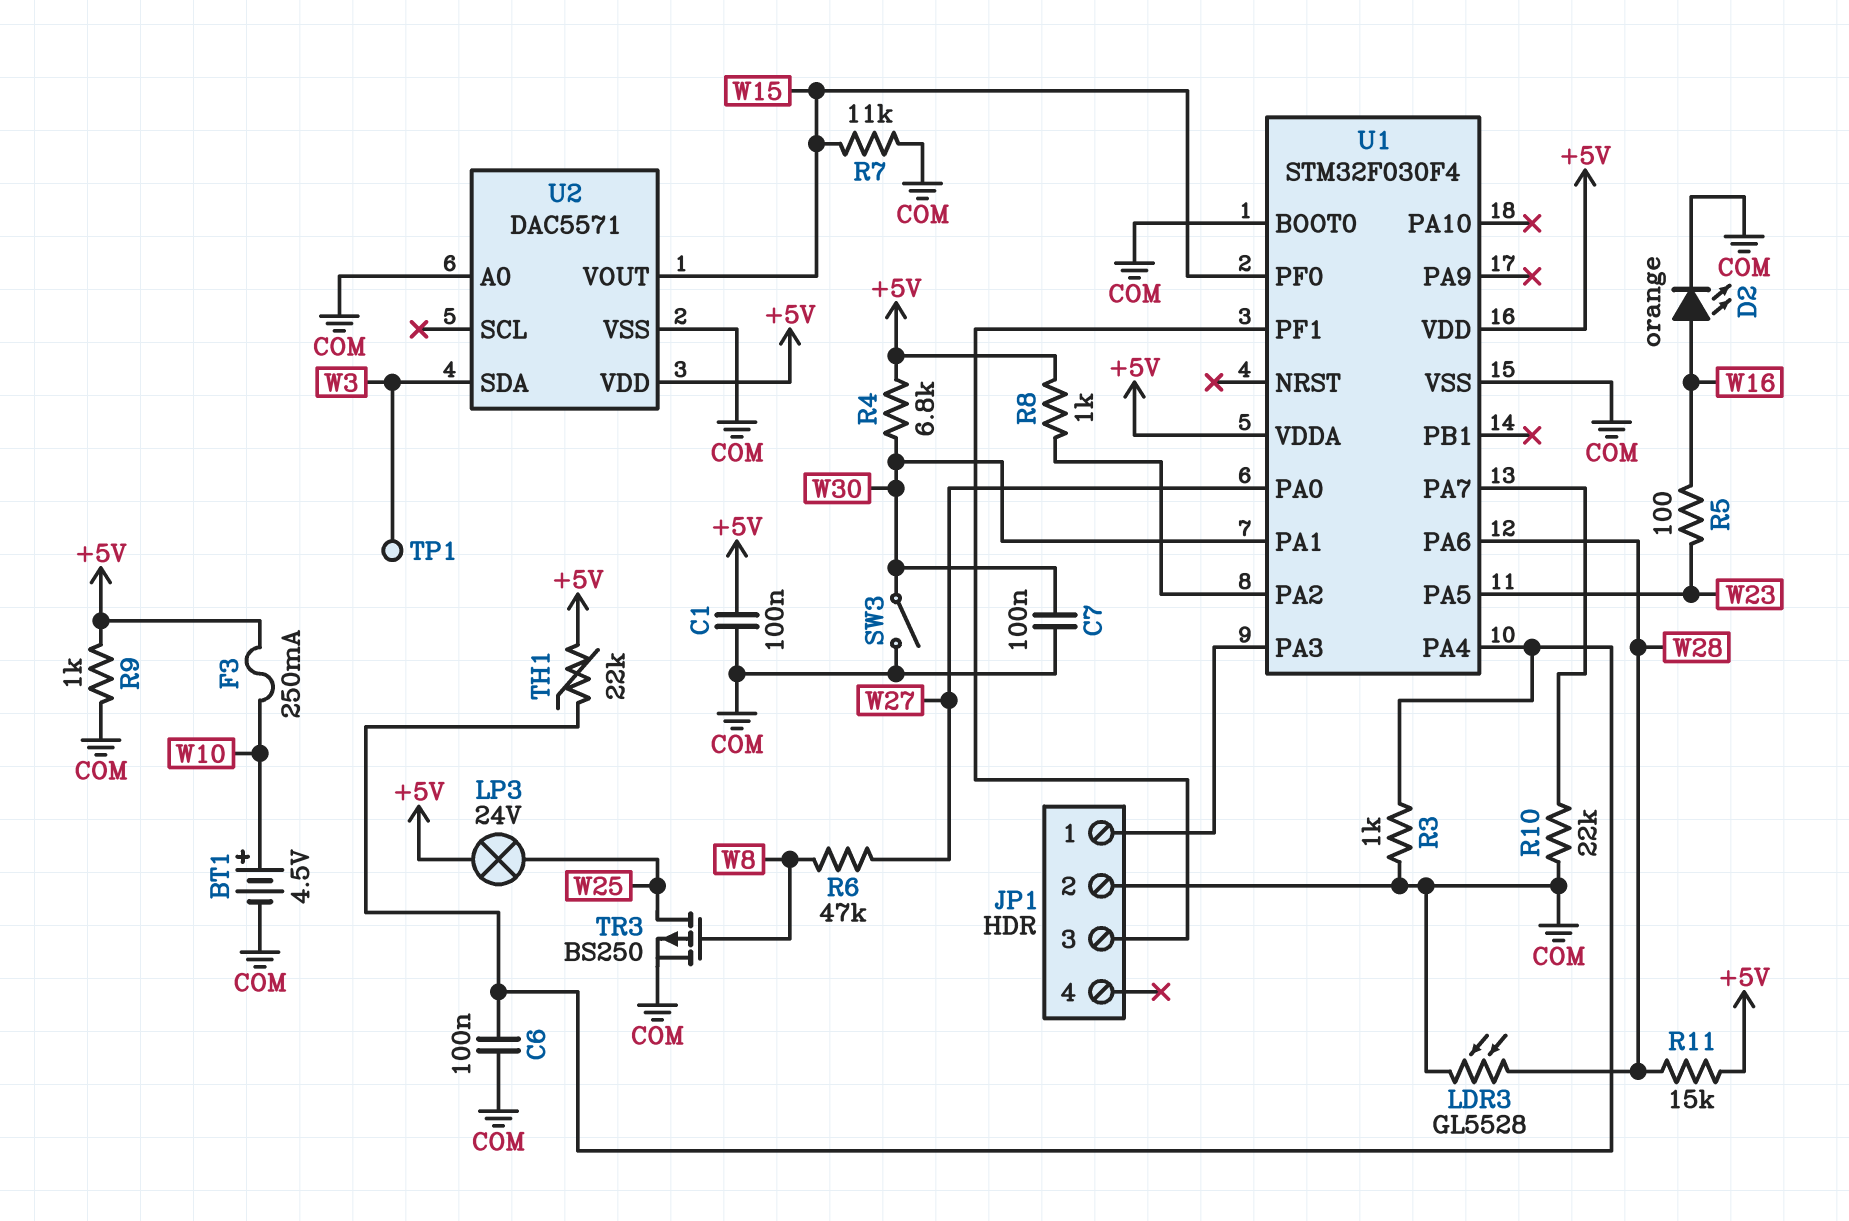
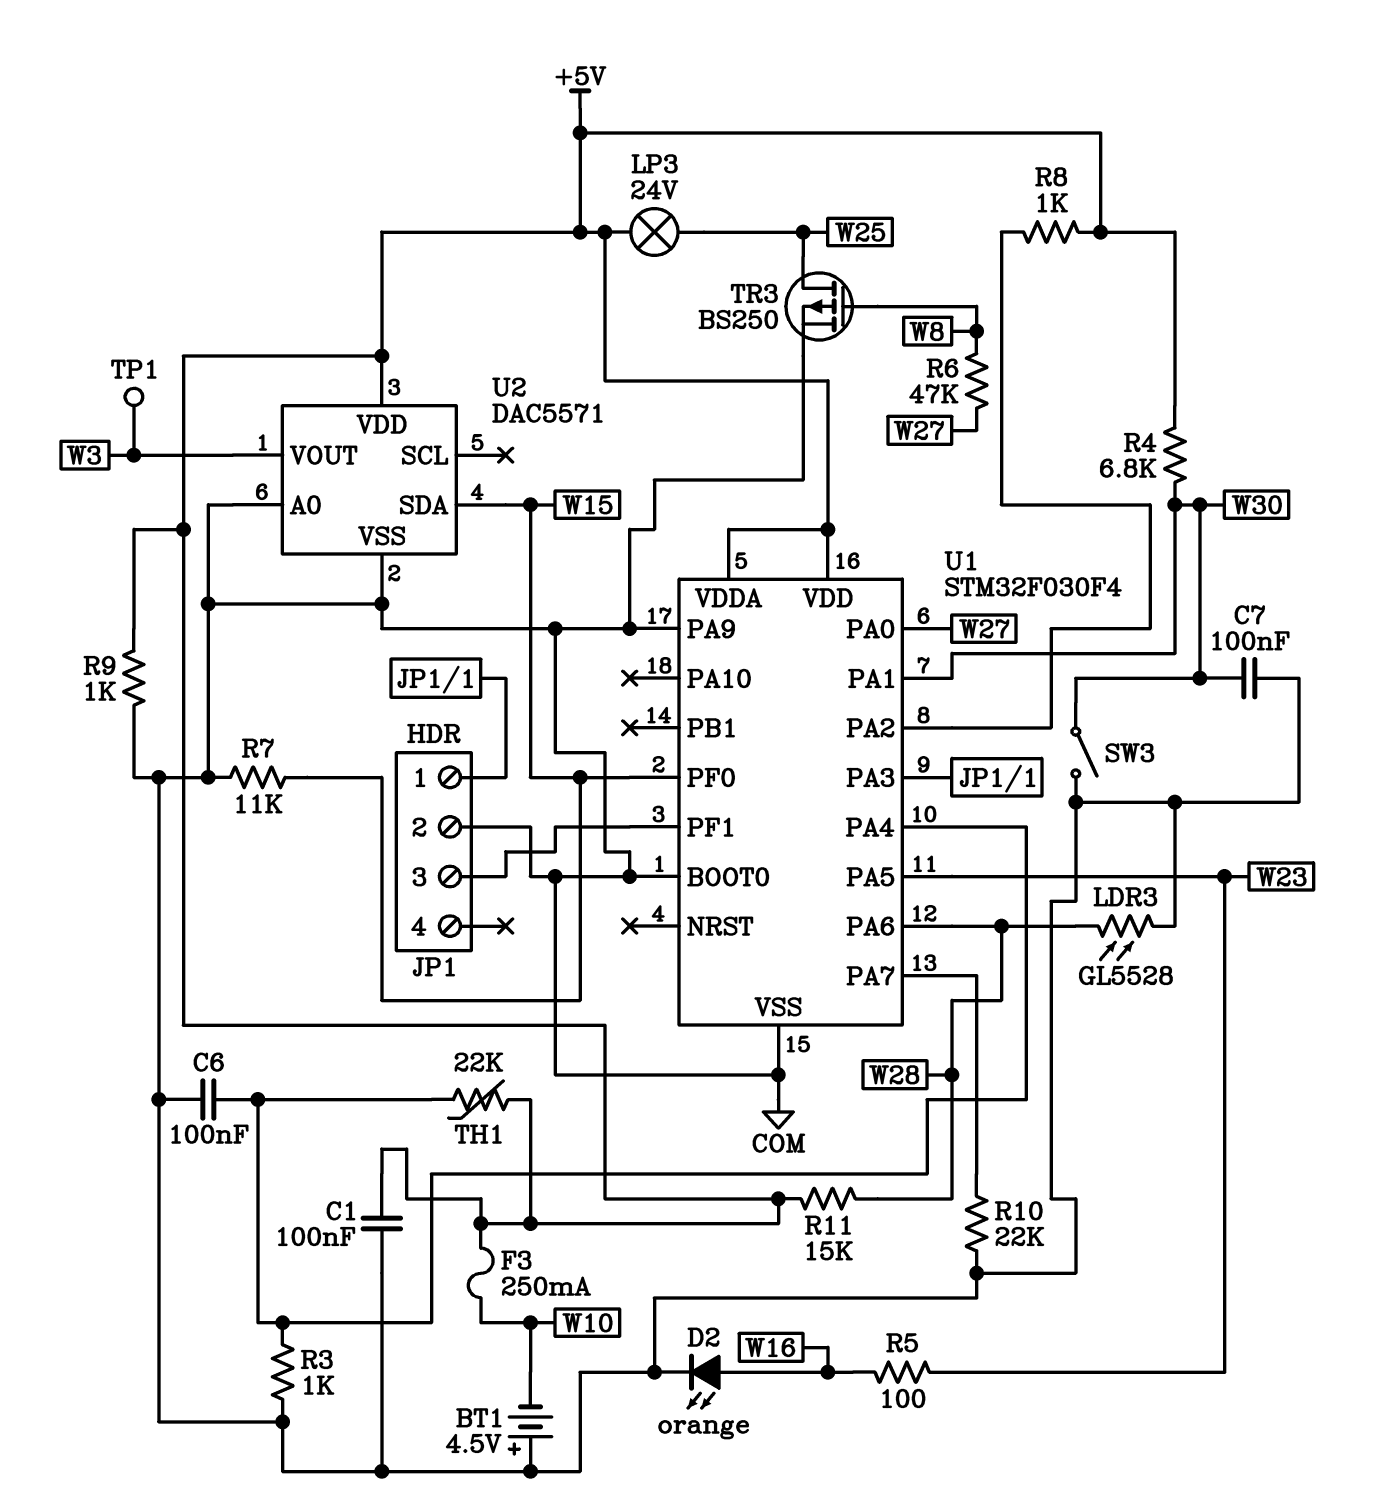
BT1: 4.5V (plus W10, minus COM) -> 4.5V (plus COM, minus W10)
U1 pin PA9: none -> COM
U2 pin SDA: W3 -> W15
U2 pin VOUT: W15 -> W3

